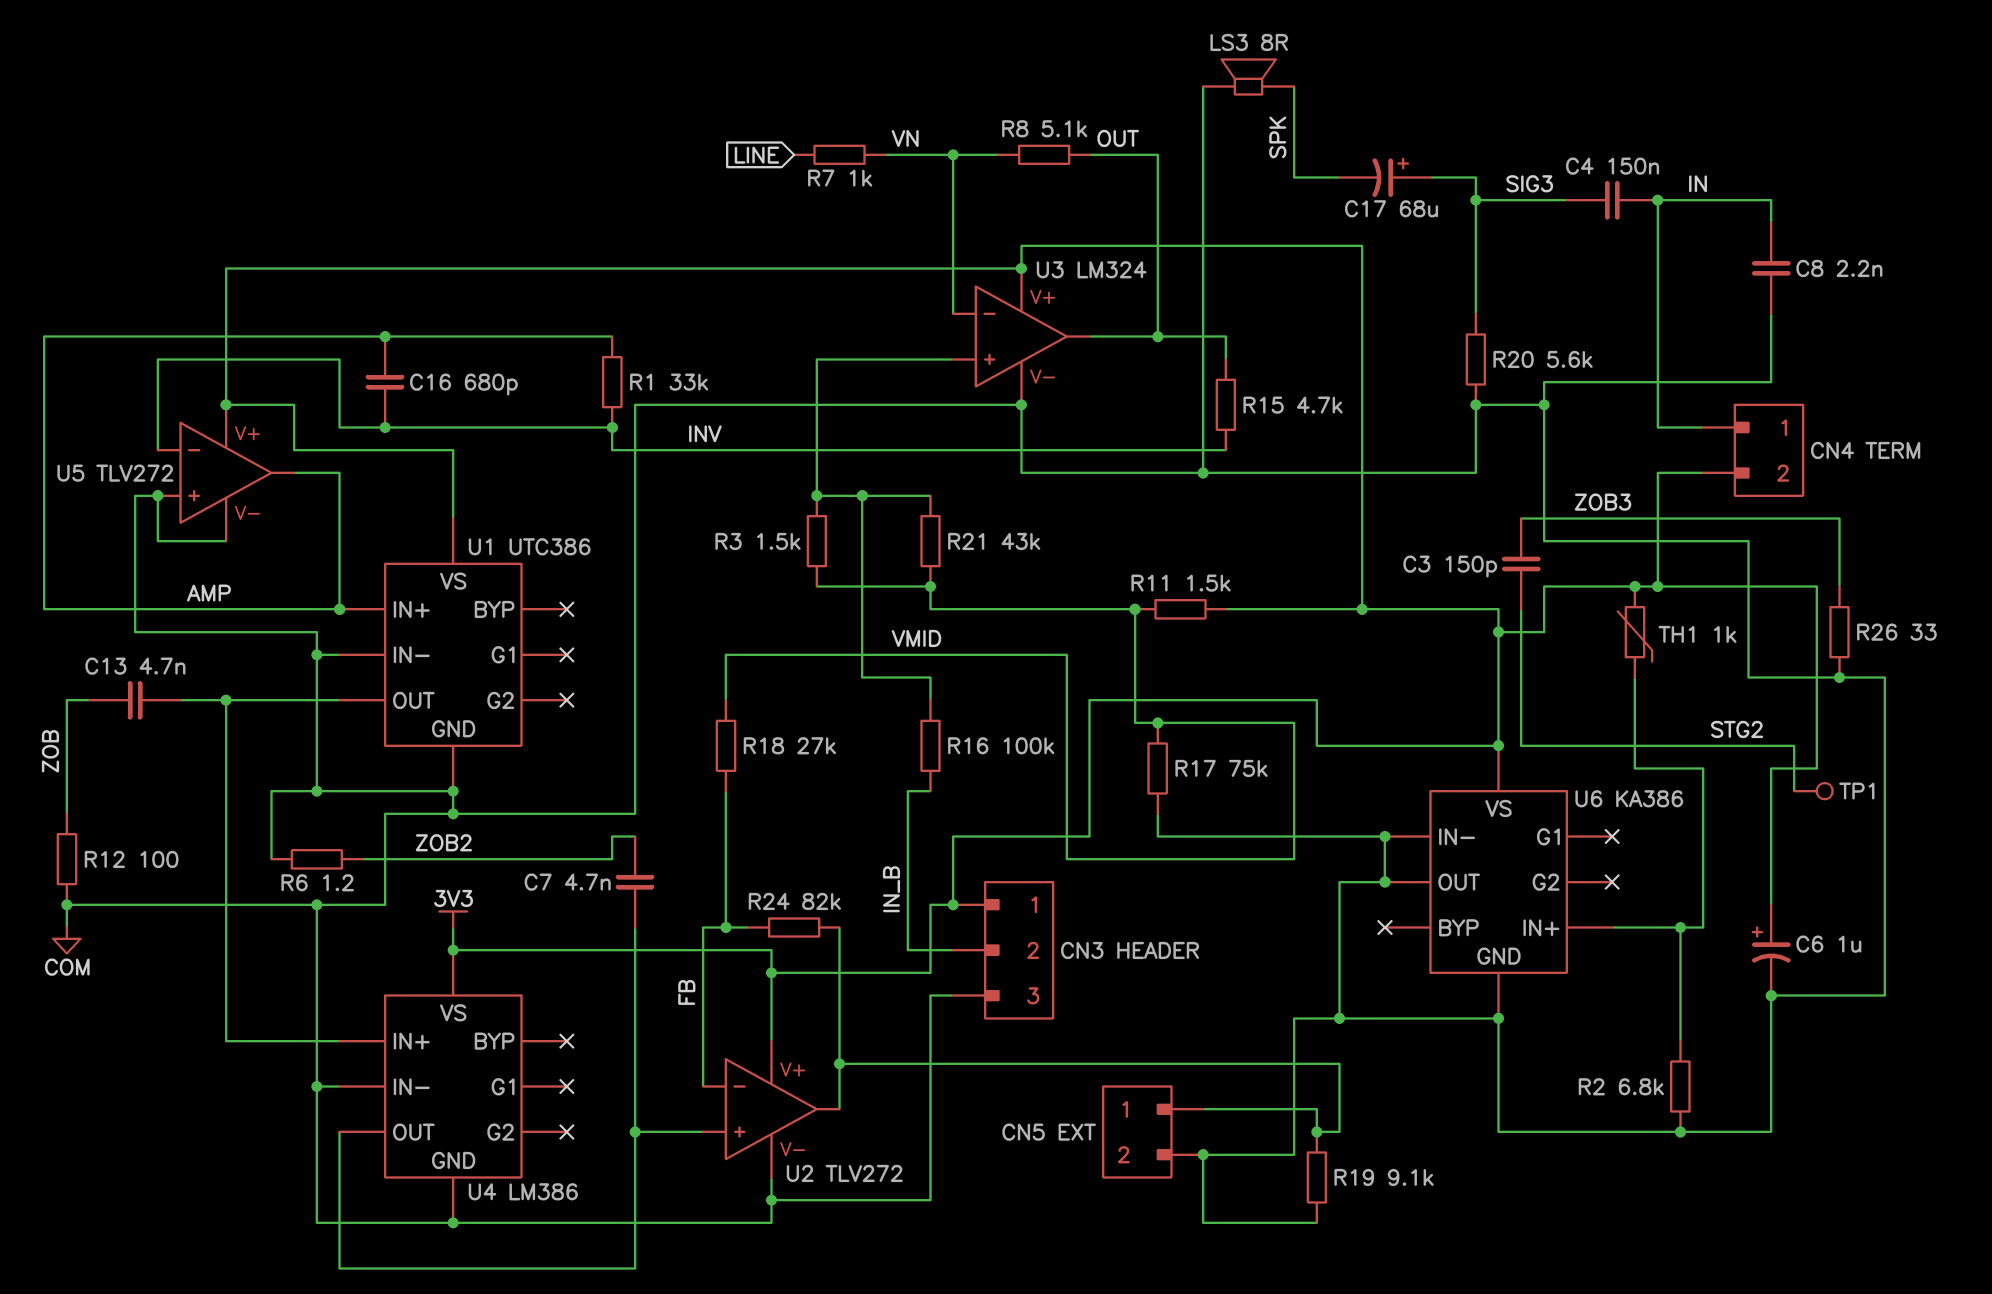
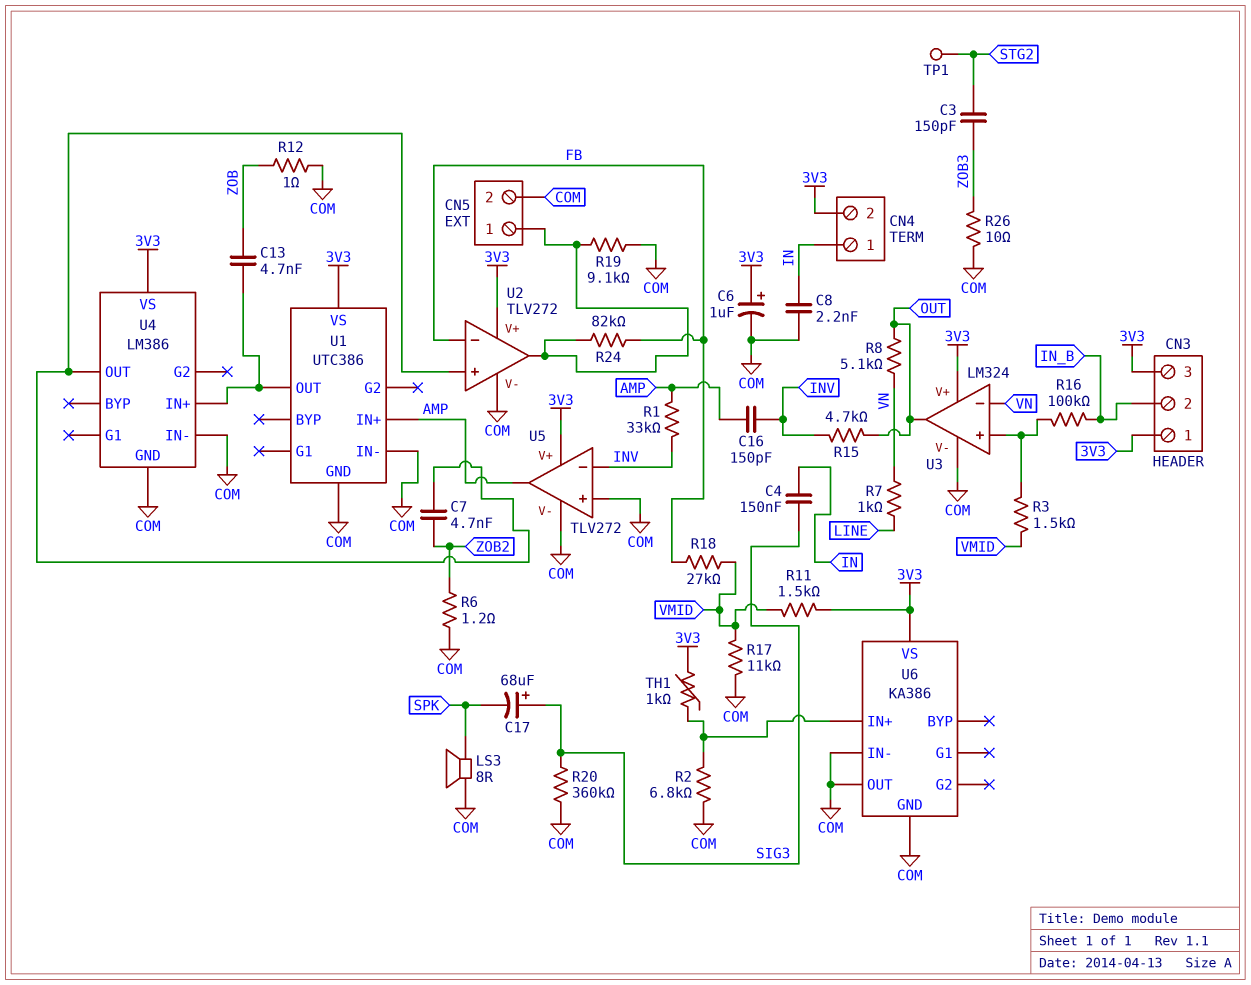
C16: 680pF (AMP, INV) -> 150pF (AMP, INV)
CN3 pin 3: COM -> 3V3
R12: 100 (COM, ZOB) -> 1 (COM, ZOB)
R17: 75k (COM, VMID) -> 11k (COM, VMID)
R20: 5.6k (COM, SIG3) -> 360k (COM, SIG3)
R21: 43k (U3/in+, VMID) -> none
R26: 33 (COM, ZOB3) -> 10 (COM, ZOB3)

